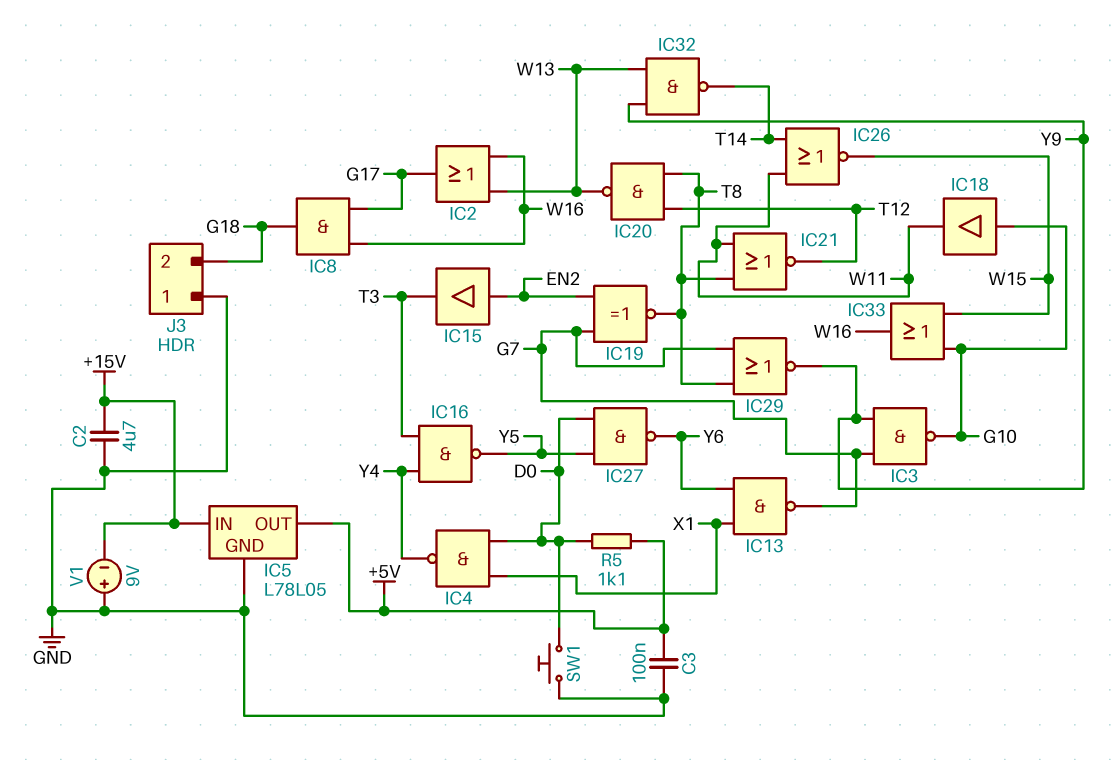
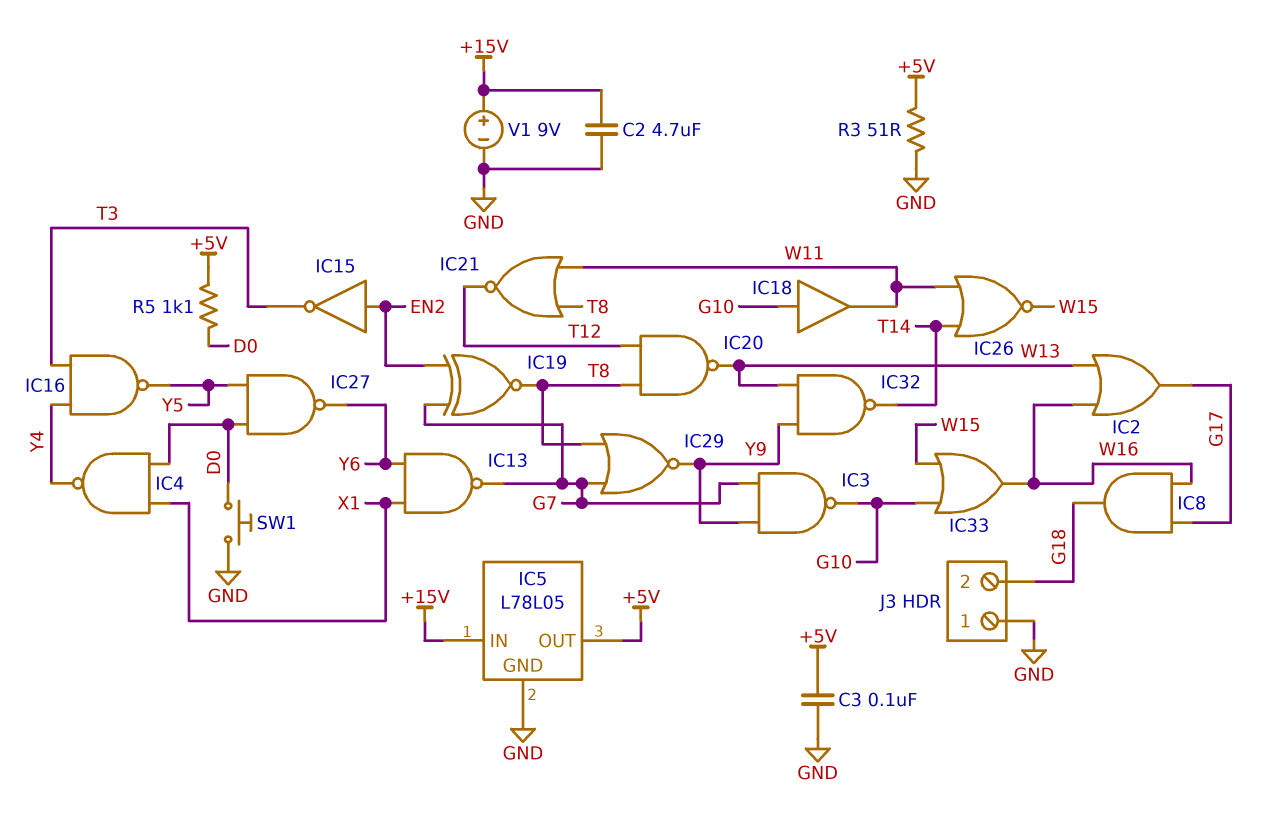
IC15: buffer (in EN2, out T3) -> NOT (in EN2, out T3)
R3: none -> 51 (+5V, GND)
V1: 9V (plus GND, minus +15V) -> 9V (plus +15V, minus GND)

